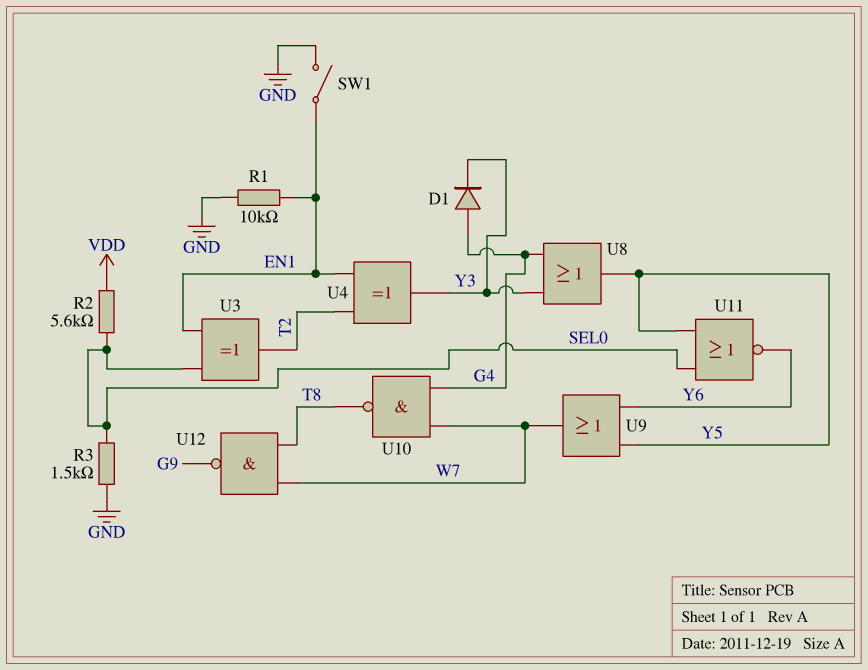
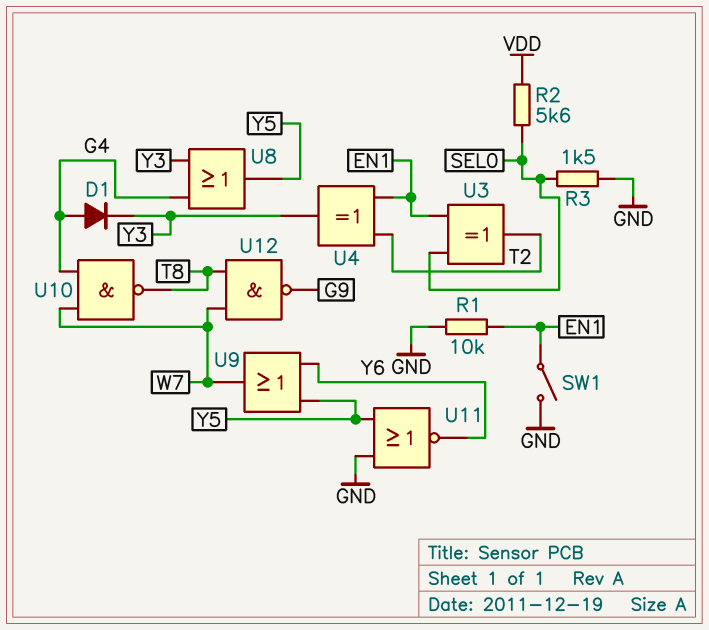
U11: NOR (in SEL0, in Y5, out Y6) -> NOR (in GND, in Y5, out Y6)

